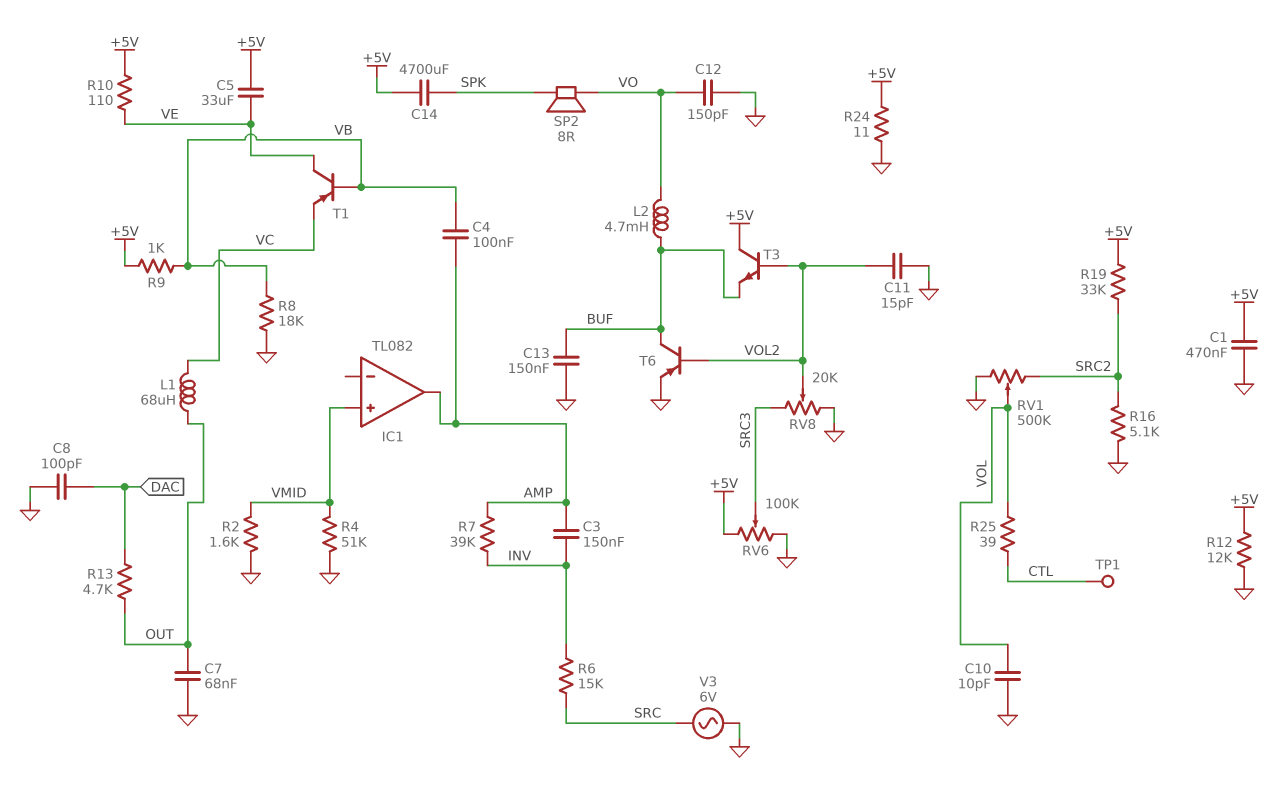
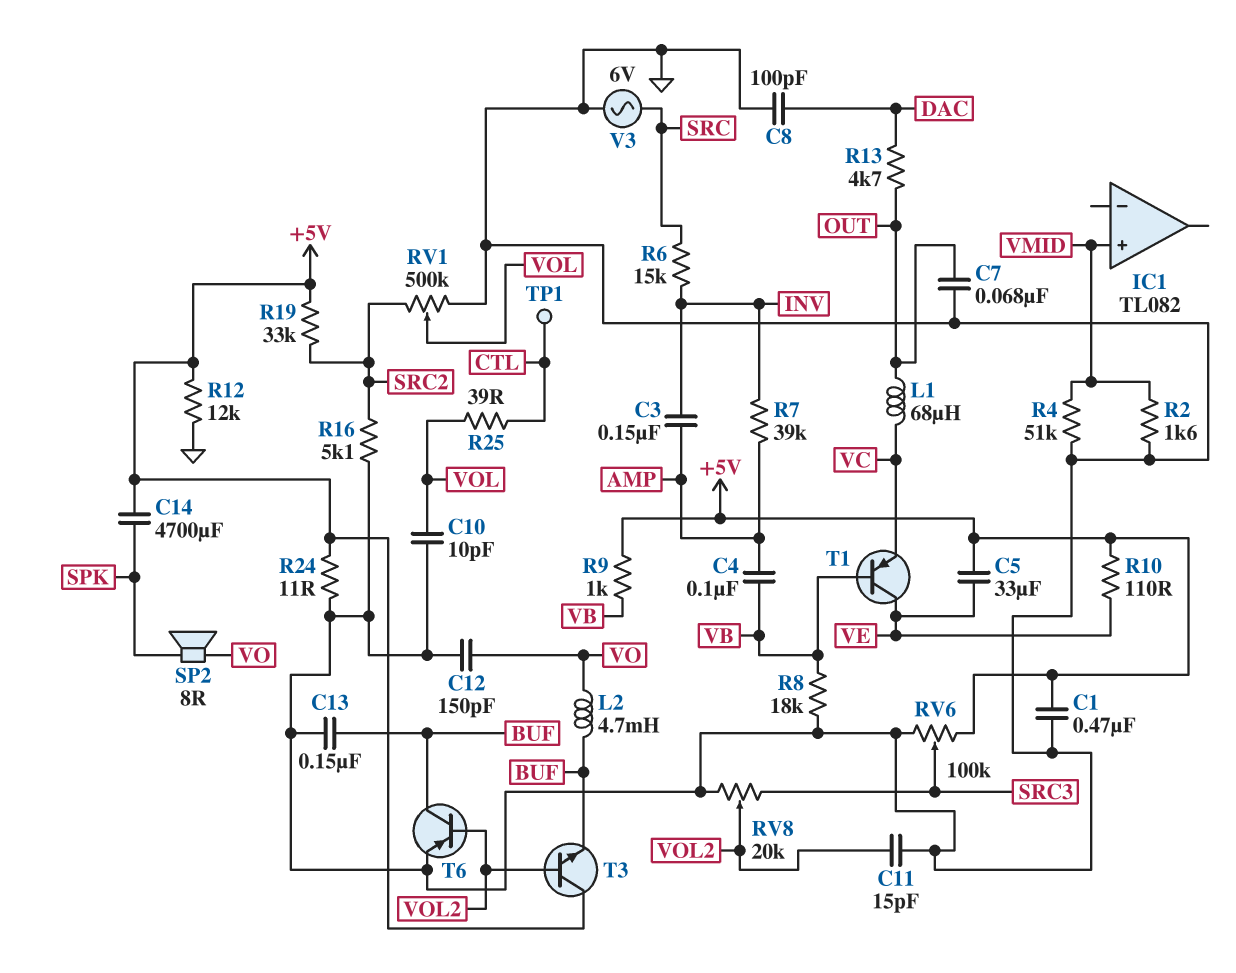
IC1 pin out: AMP -> none

